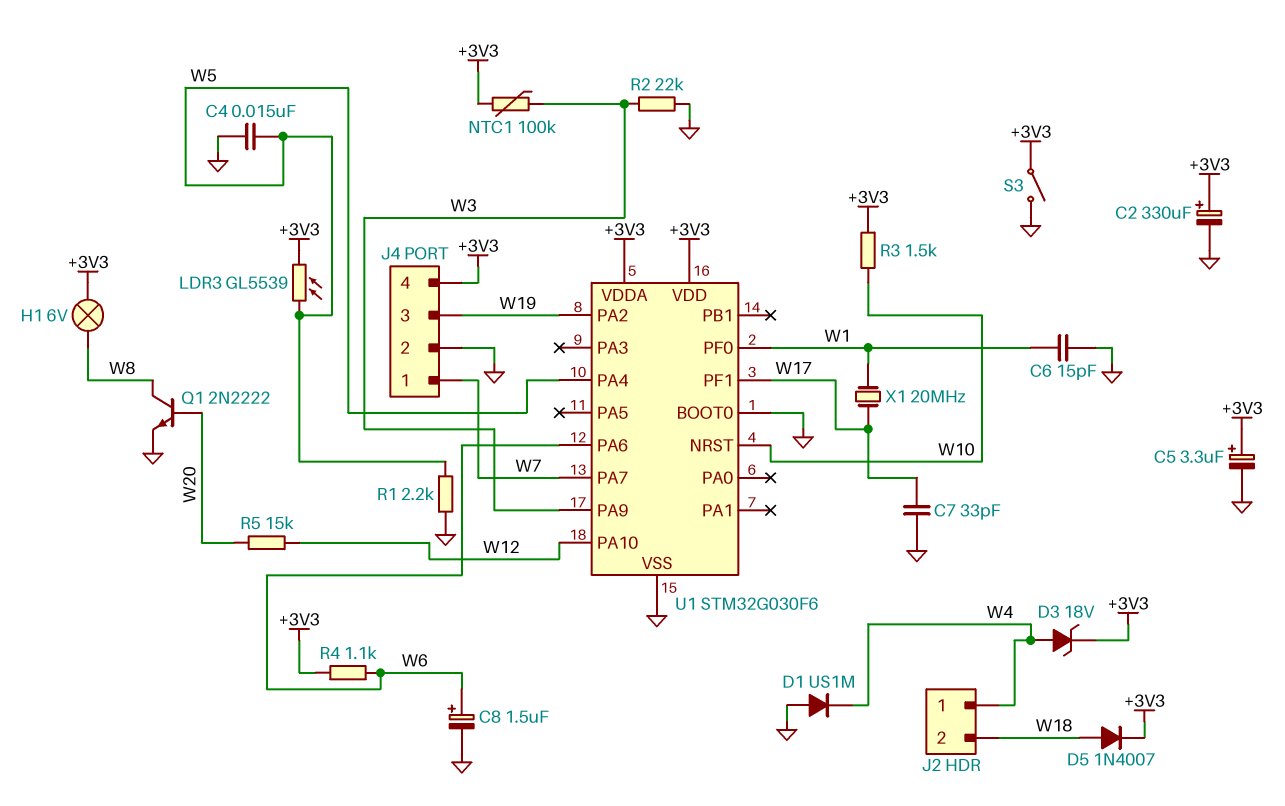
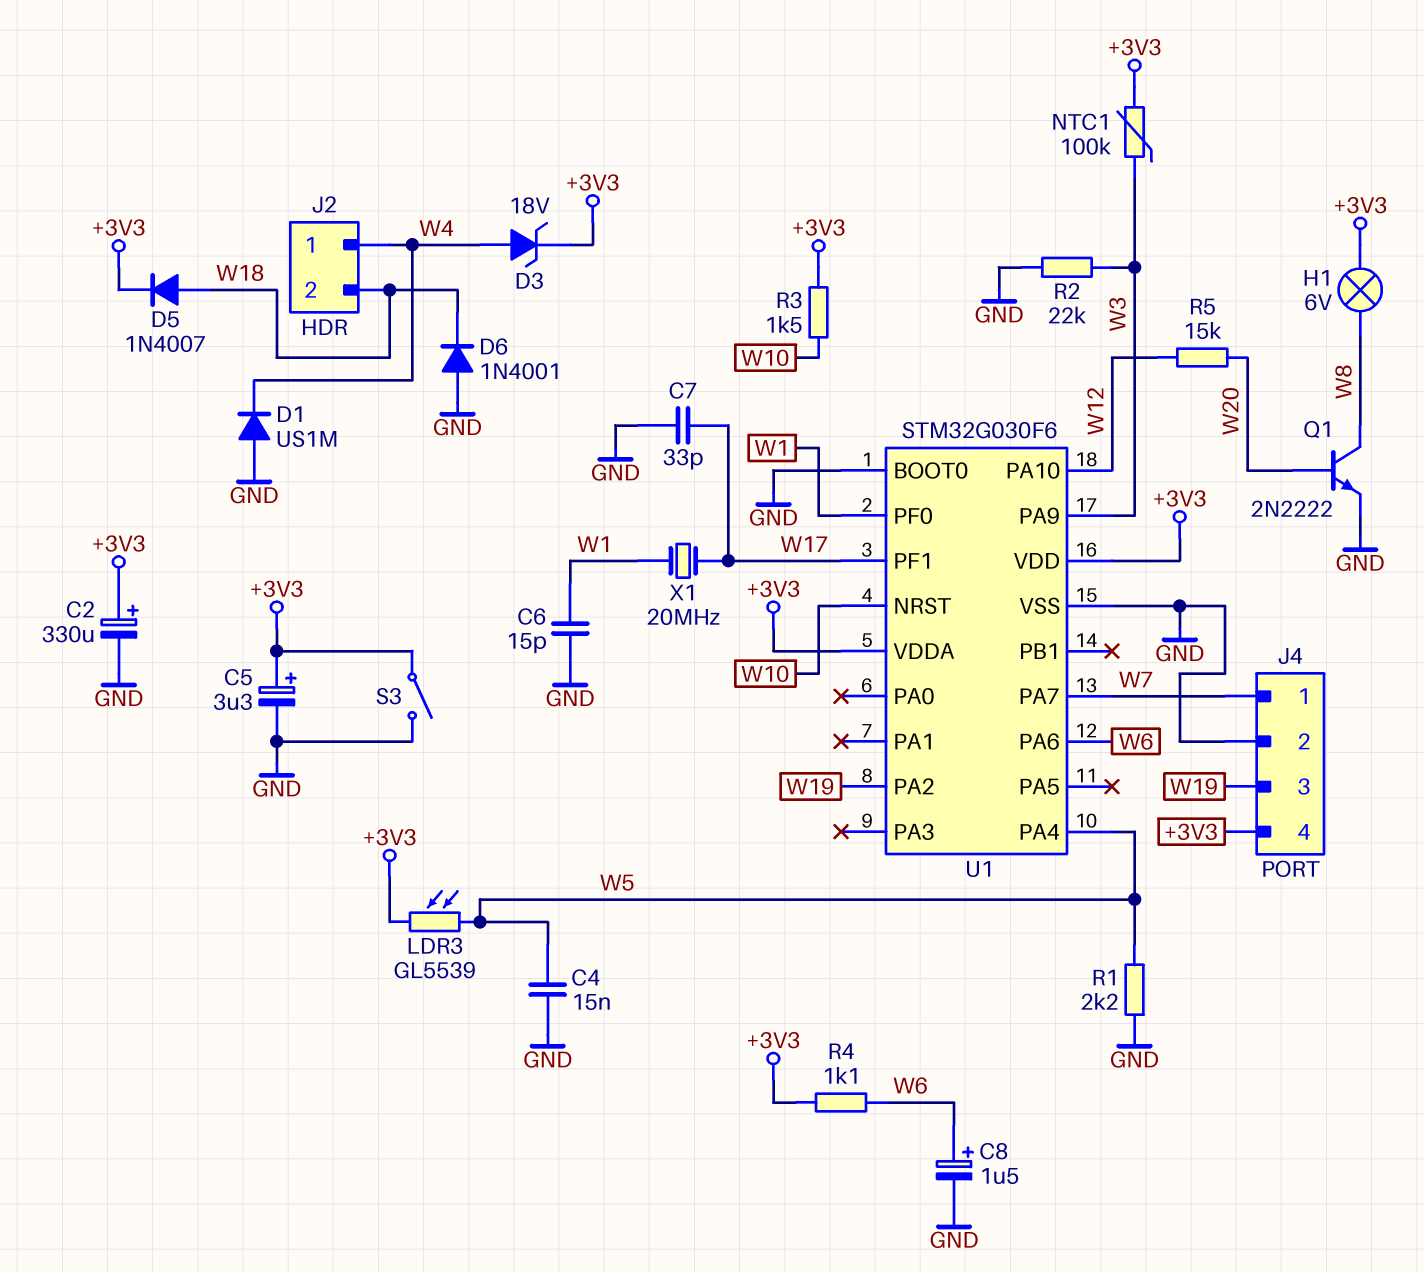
D6: none -> diode 1N4001 (A GND, K W18)

